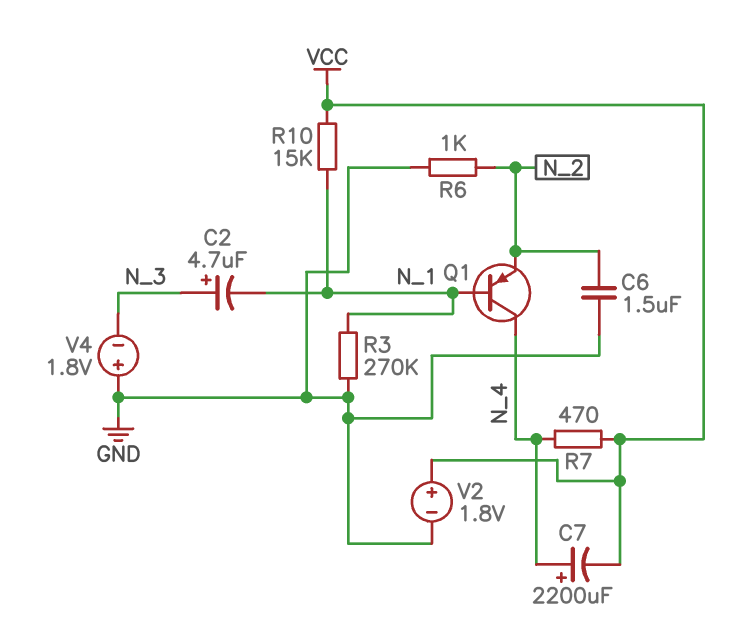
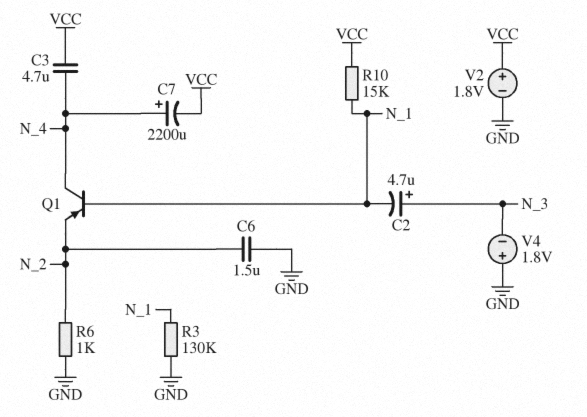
C3: none -> 4.7uF (N_4, VCC)
R3: 270k (GND, N_1) -> 130k (GND, N_1)
R7: 470 (N_4, VCC) -> none

